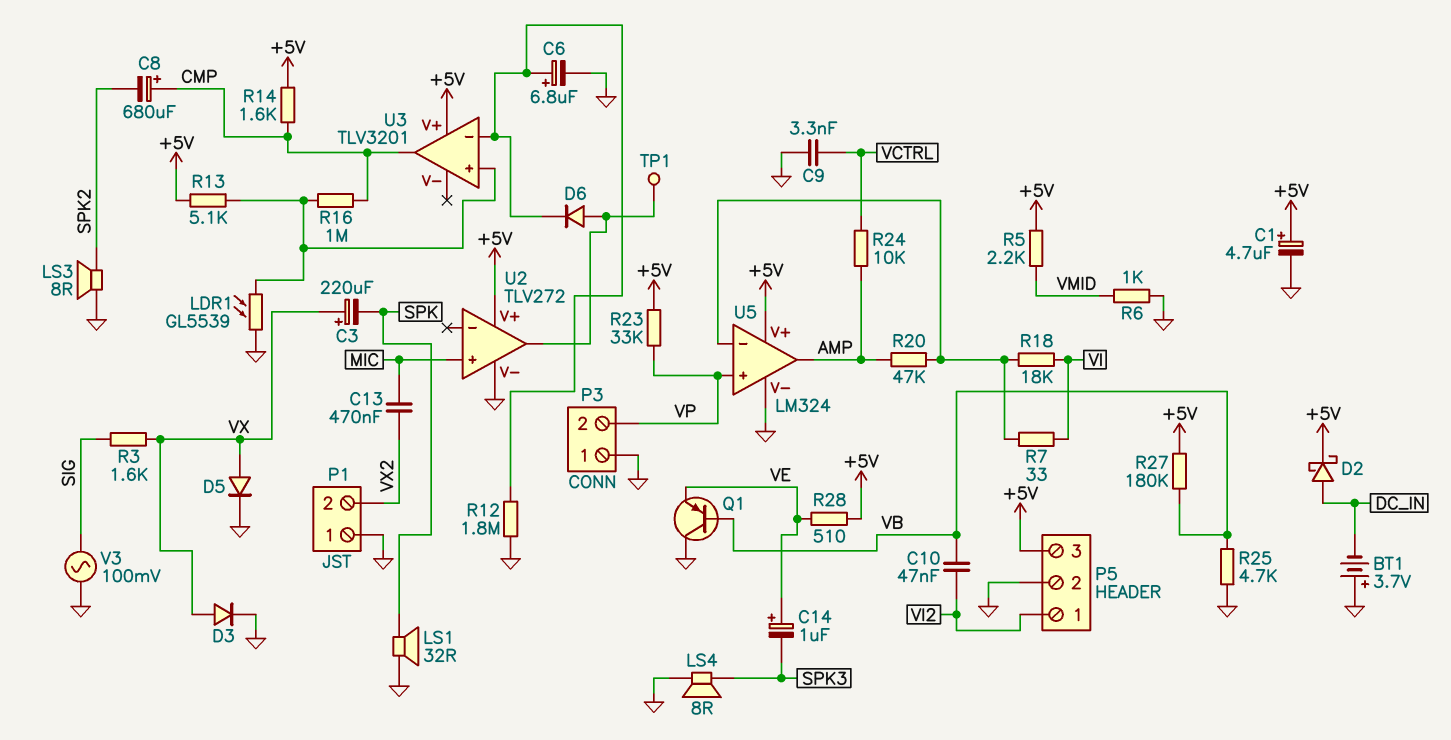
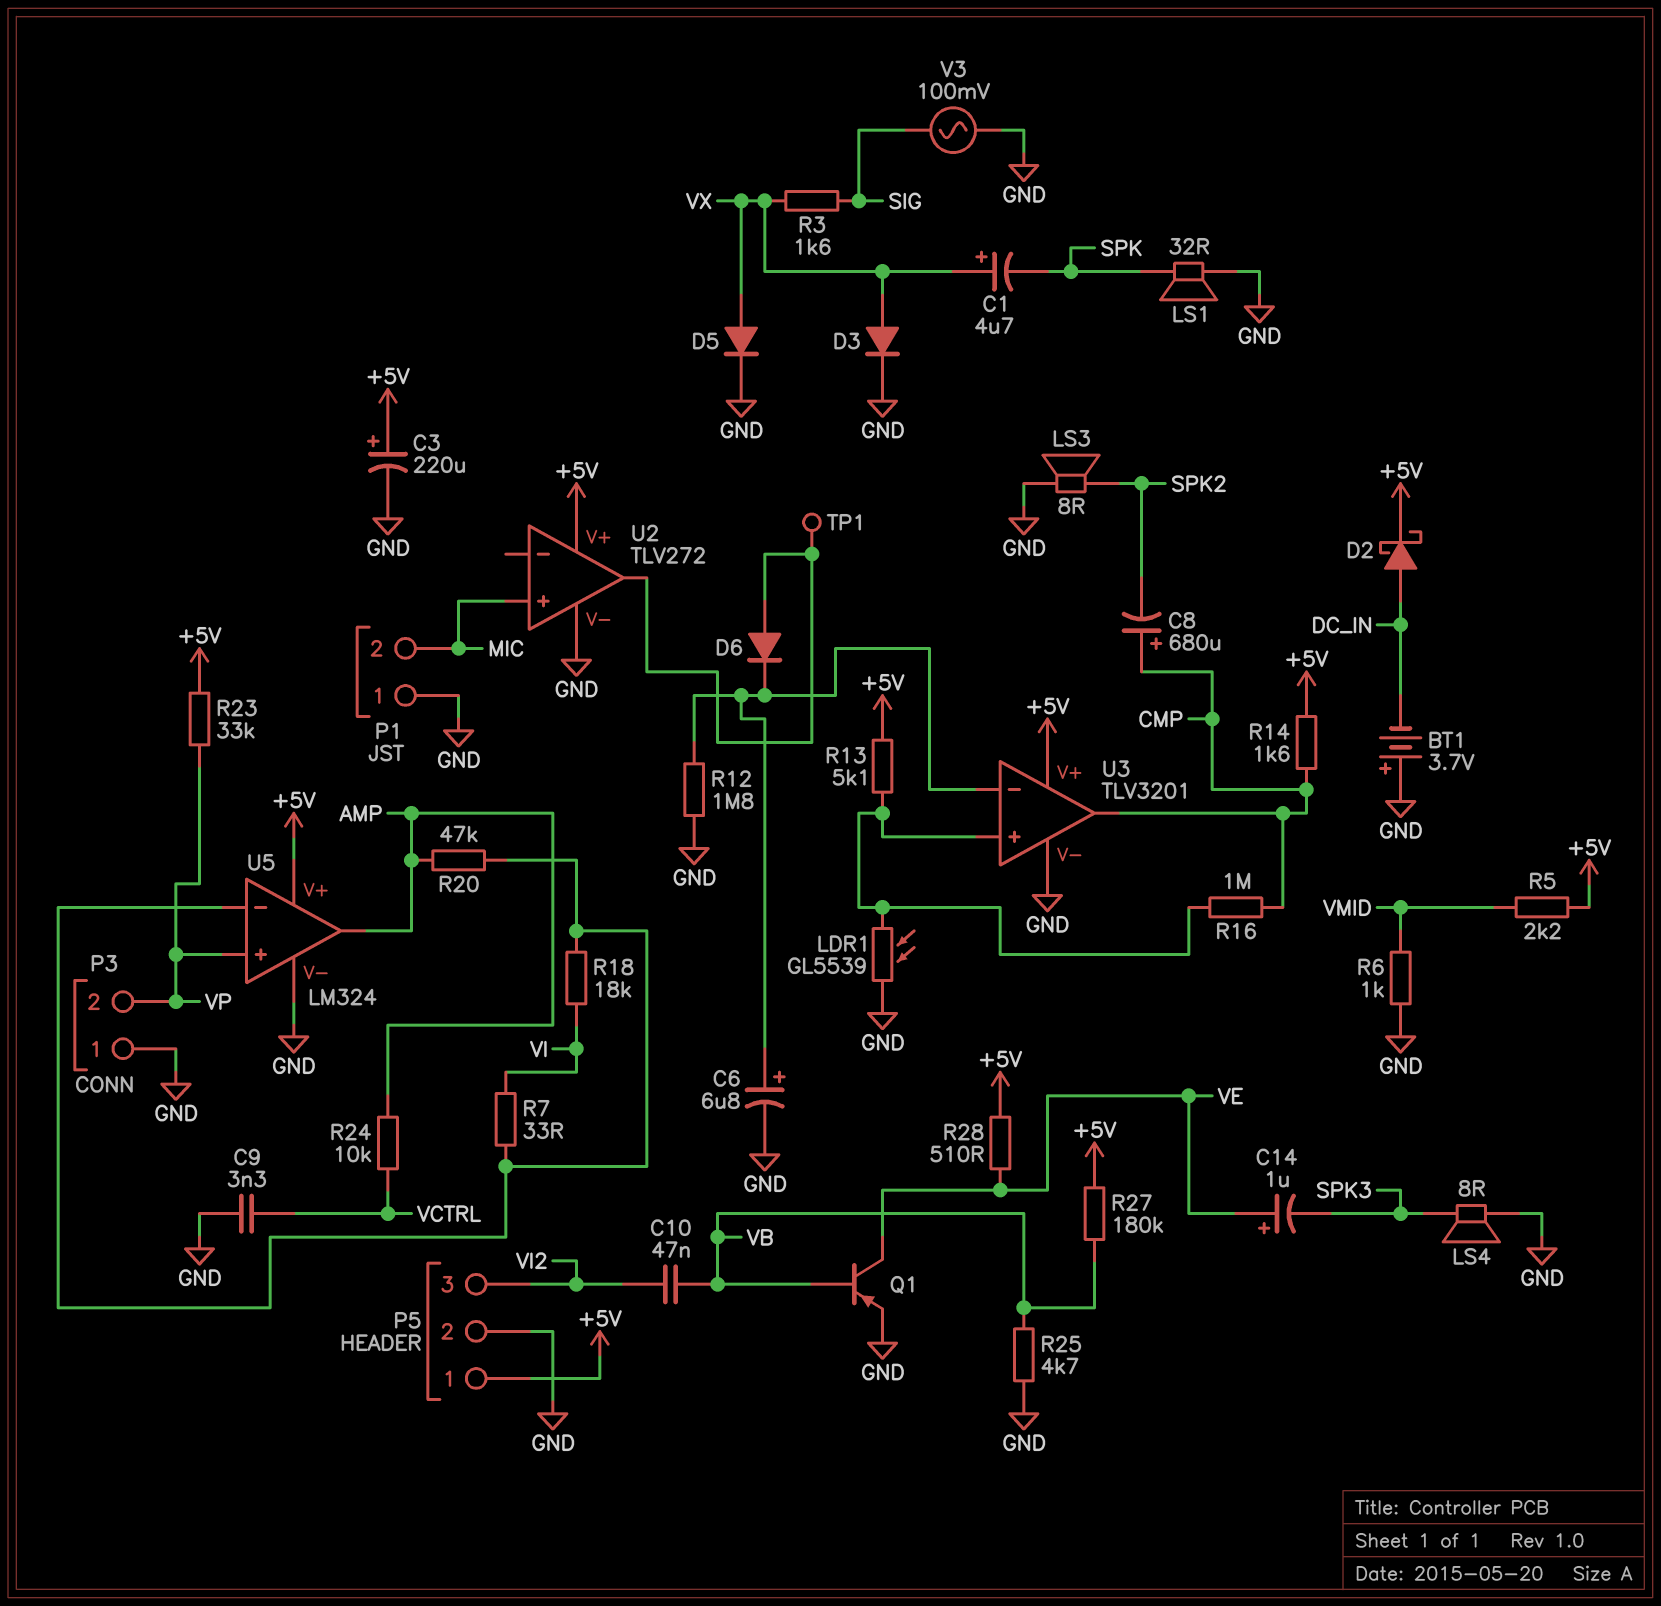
C1: 4.7uF (plus +5V, minus GND) -> 4.7uF (plus VX, minus SPK)
C3: 220uF (plus VX, minus SPK) -> 220uF (plus +5V, minus GND)
C13: 470nF (MIC, VX2) -> none
P1 pin 2: VX2 -> MIC
P5 pin 1: VI2 -> +5V
P5 pin 3: +5V -> VI2
Q1: PNP (B VB, C GND, E VE) -> PNP (B VB, C VE, E GND)
U3 pin V-: none -> GND

